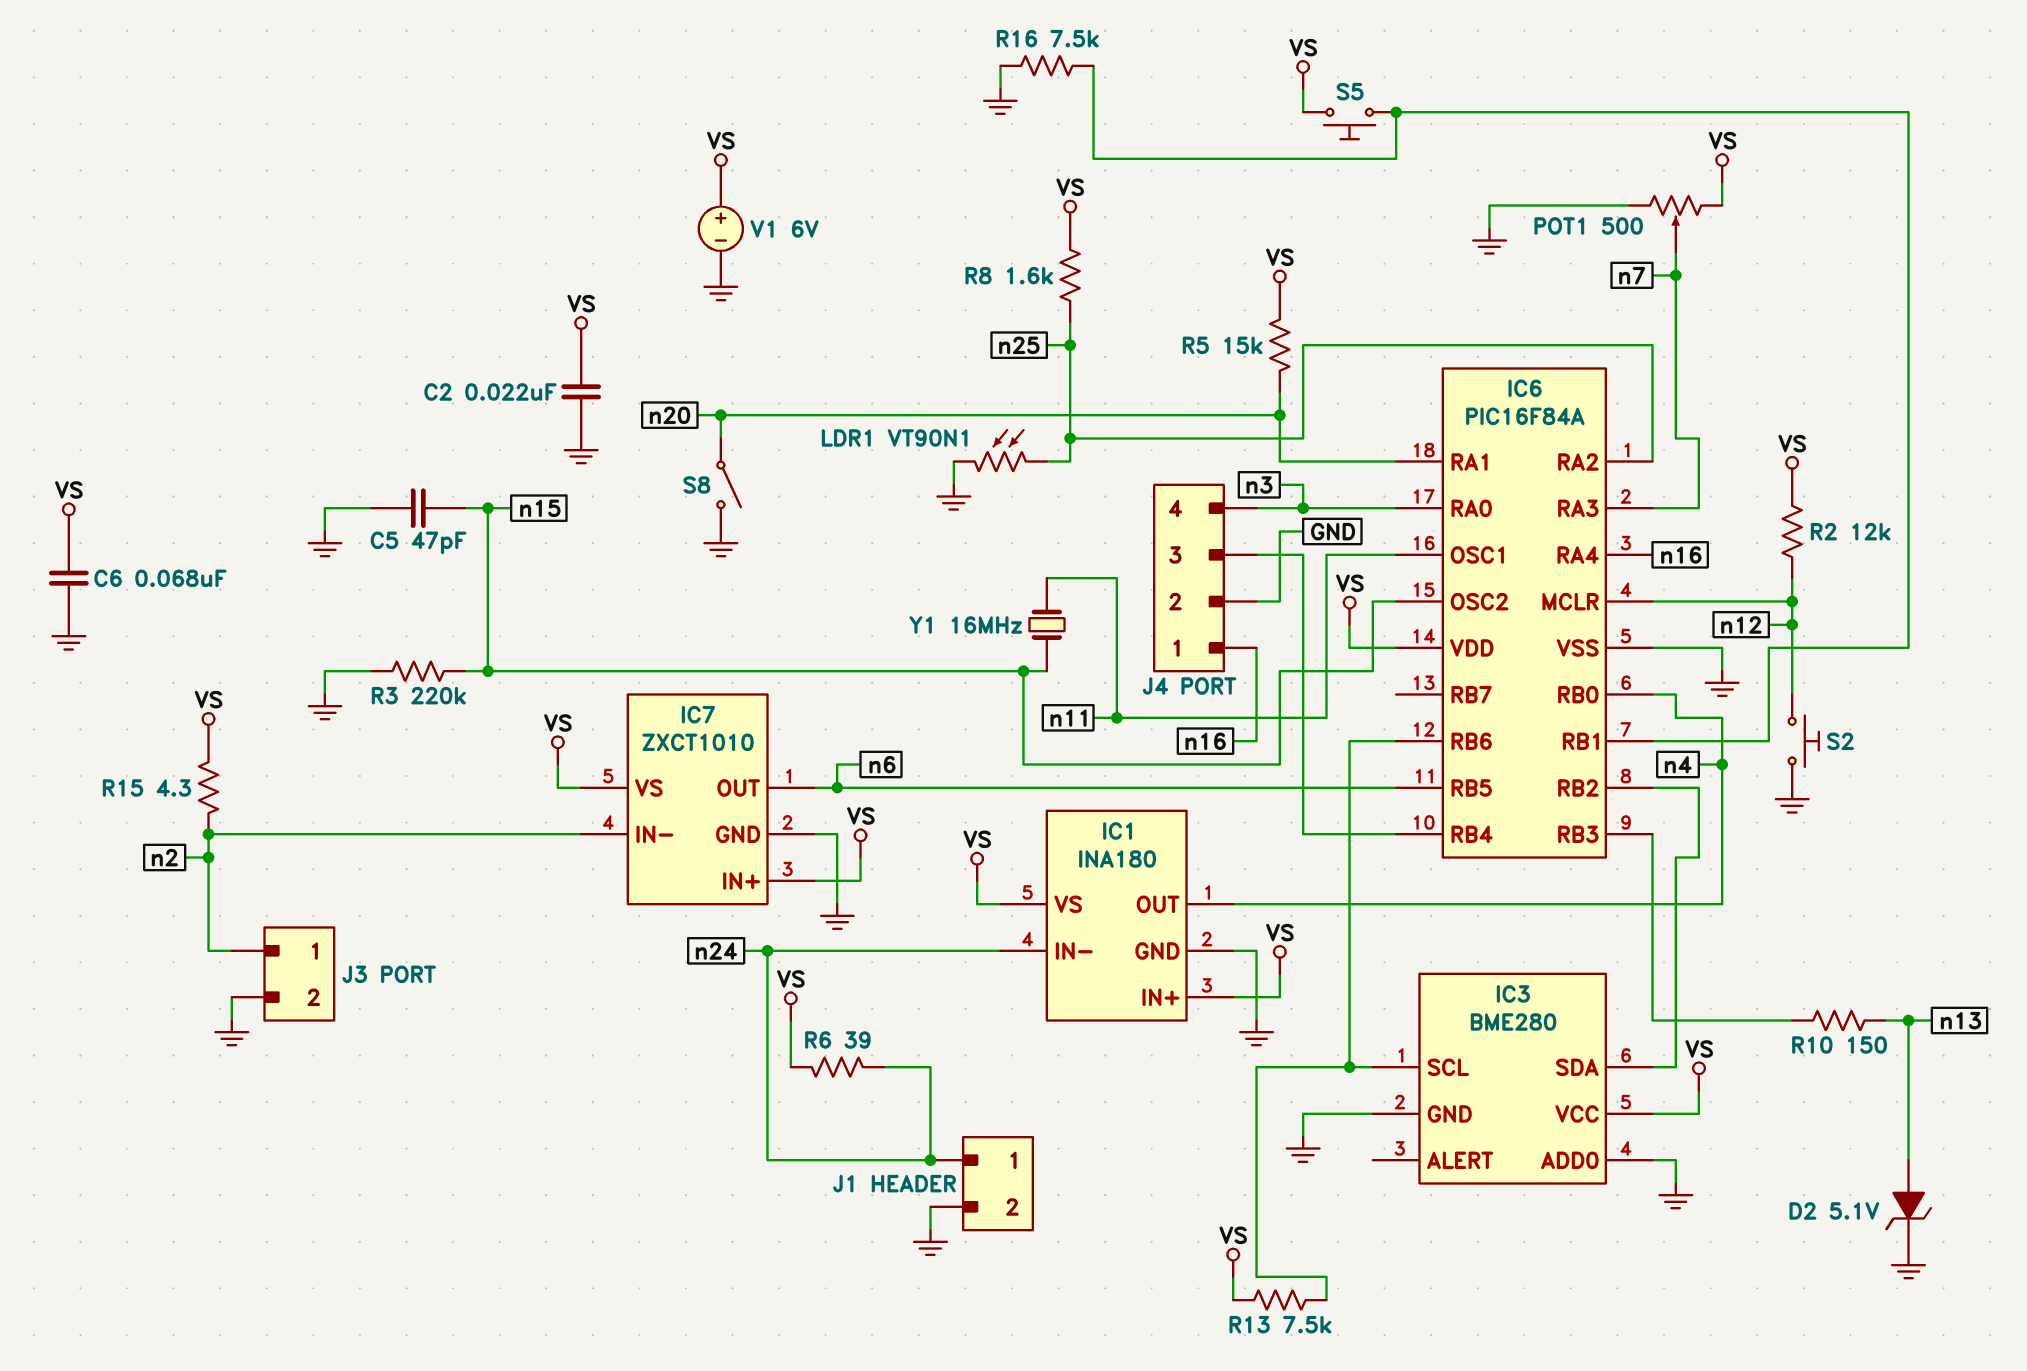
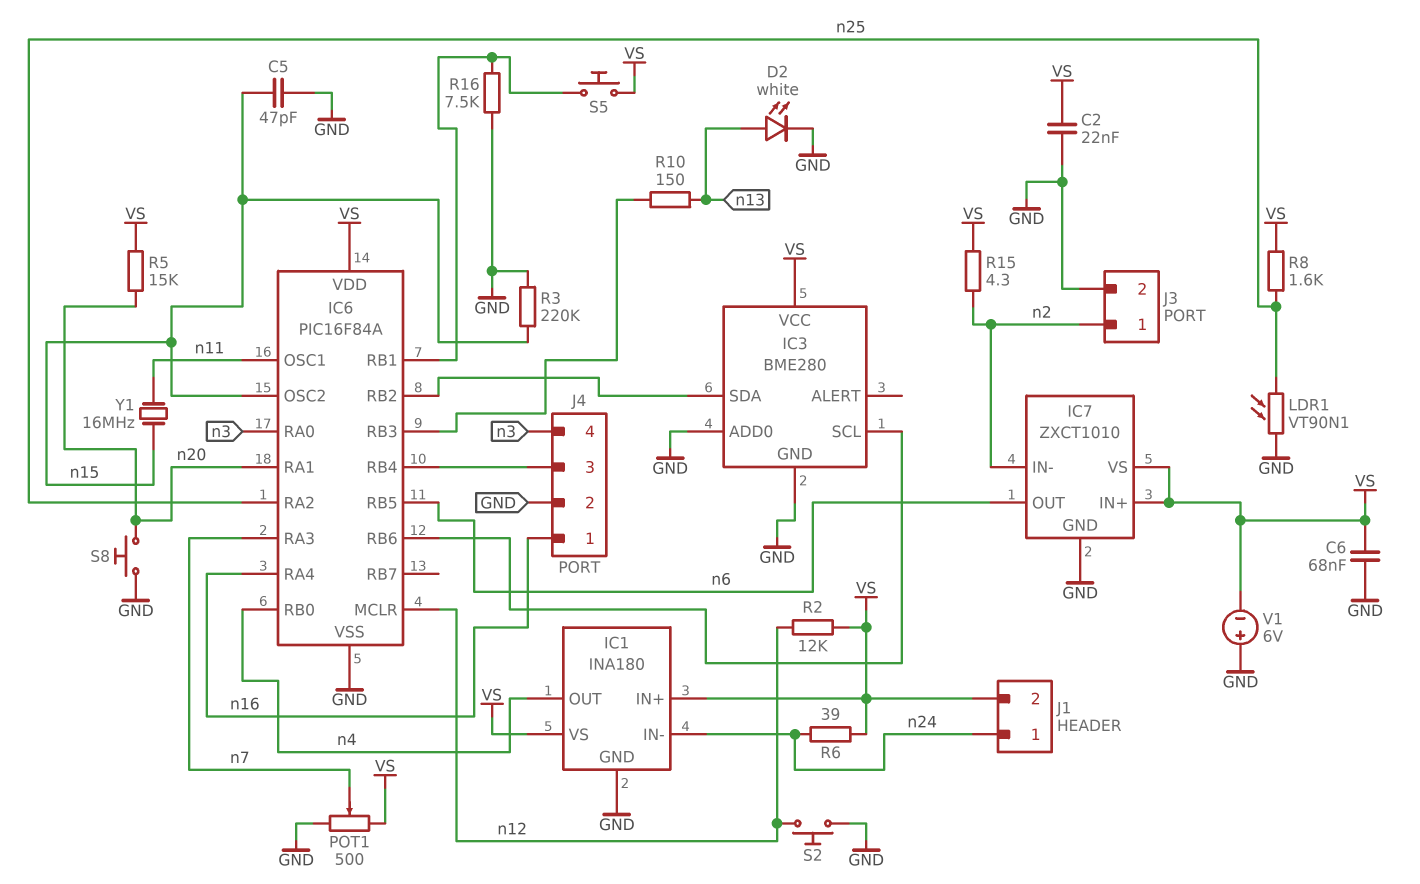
D2: zener 5.1V (A n13, K GND) -> LED white (A n13, K GND)
J1 pin 2: GND -> VS
R13: 7.5k (IC3/SCL, VS) -> none
S8: switch (GND, n20) -> button (GND, n20)
V1: 6V (plus VS, minus GND) -> 6V (plus GND, minus VS)

